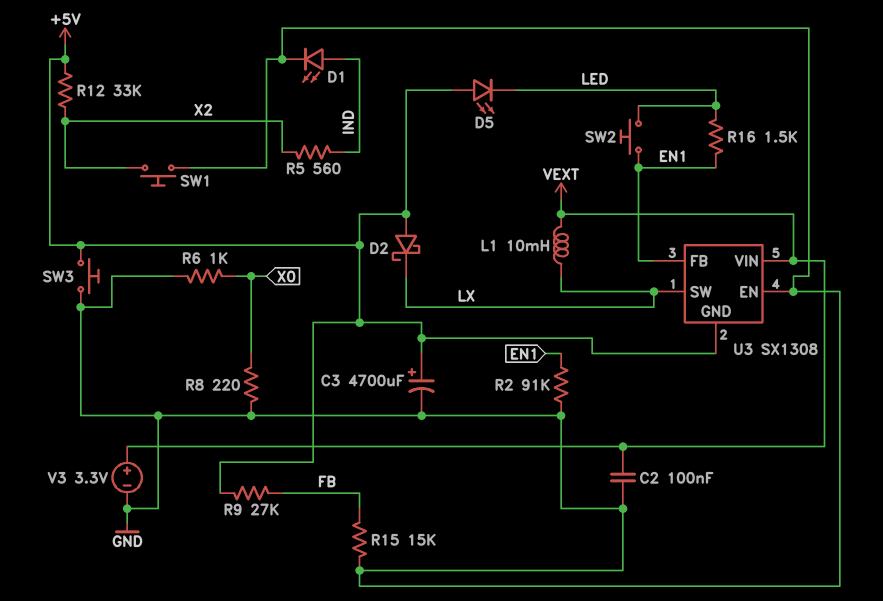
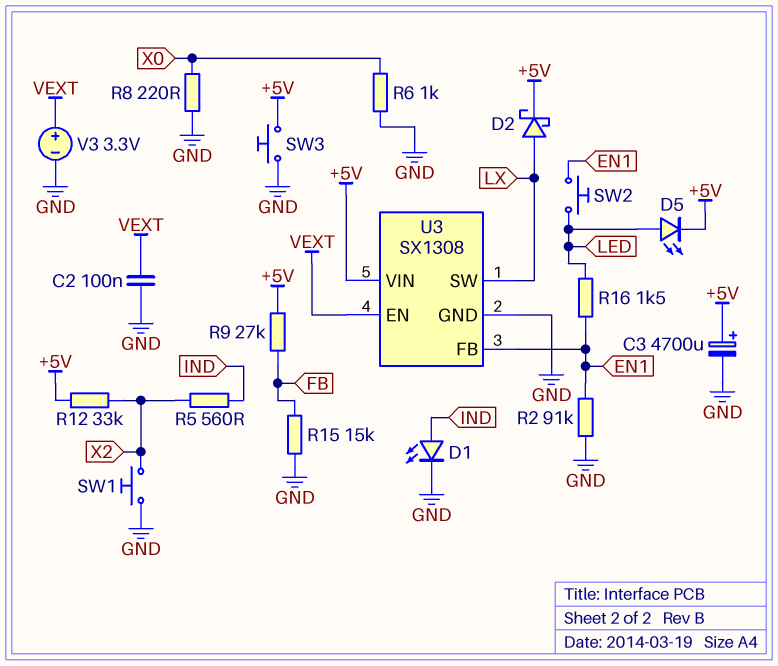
D2: schottky (A +5V, K LX) -> schottky (A LX, K +5V)
D5: LED (A +5V, K LED) -> LED (A LED, K +5V)
L1: 10mH (LX, VEXT) -> none
U3 pin EN: GND -> VEXT
U3 pin GND: +5V -> GND
U3 pin VIN: VEXT -> +5V

